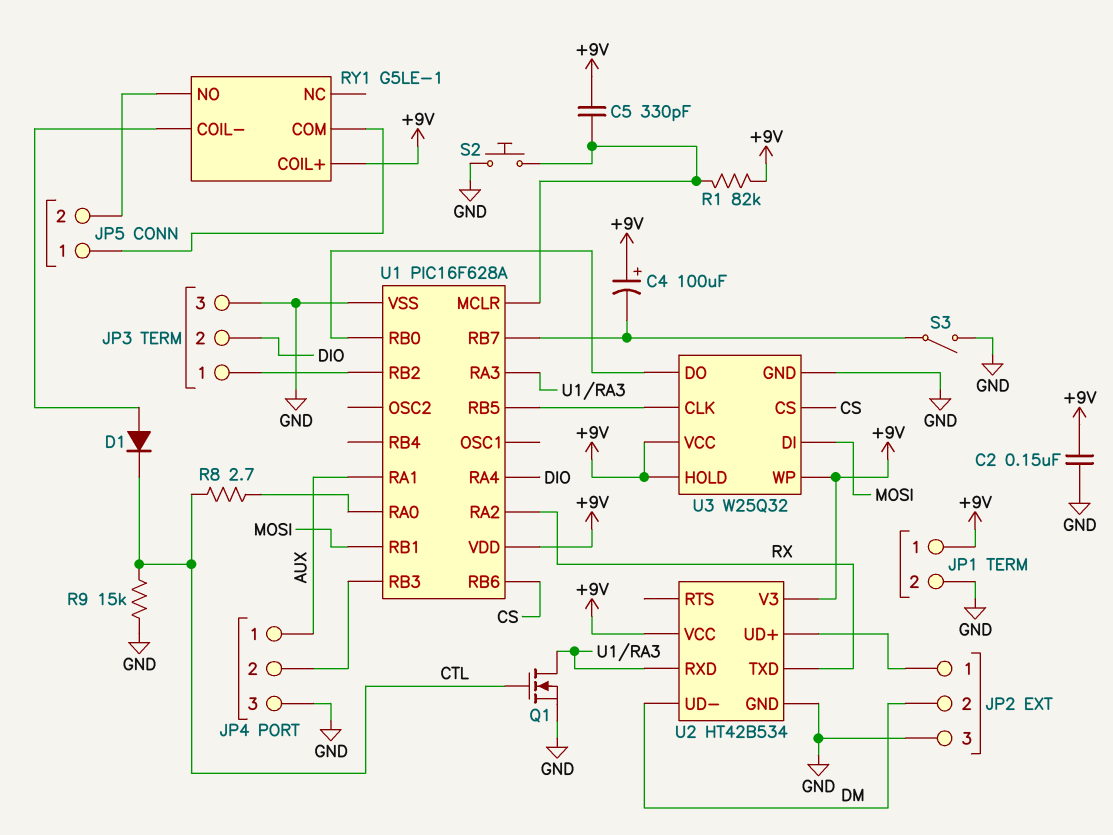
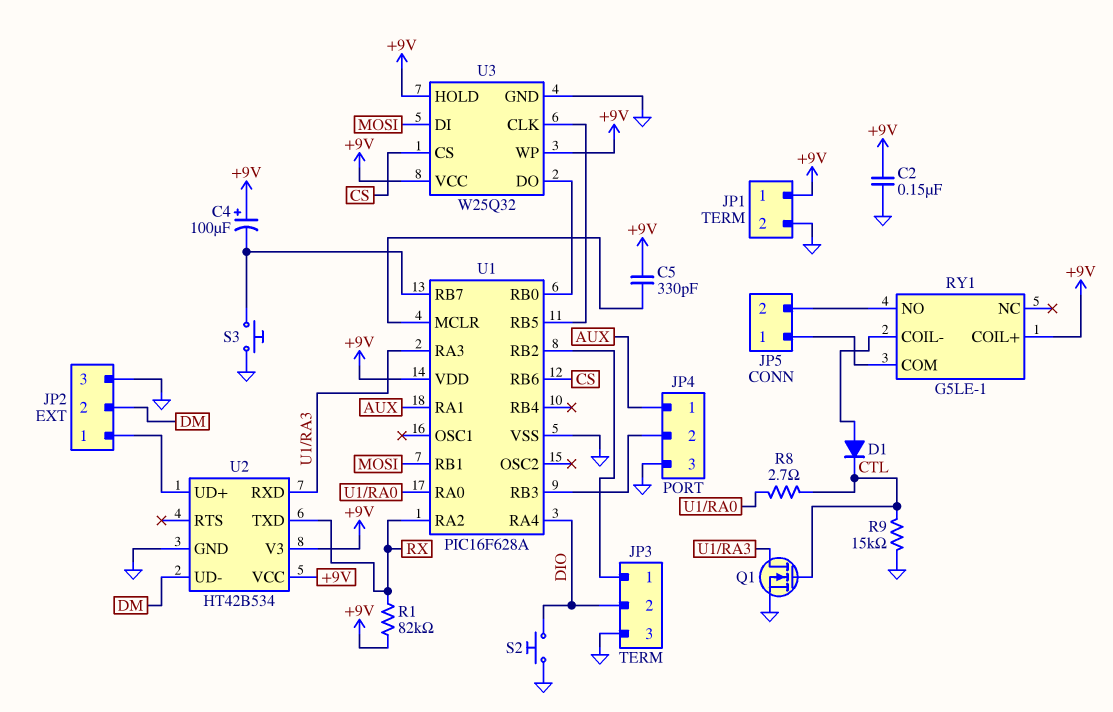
R1: 82k (+9V, U1/MCLR) -> 82k (+9V, RX)
S2: button (GND, U1/MCLR) -> button (DIO, GND)
S3: switch (GND, U1/RB7) -> button (GND, U1/RB7)

